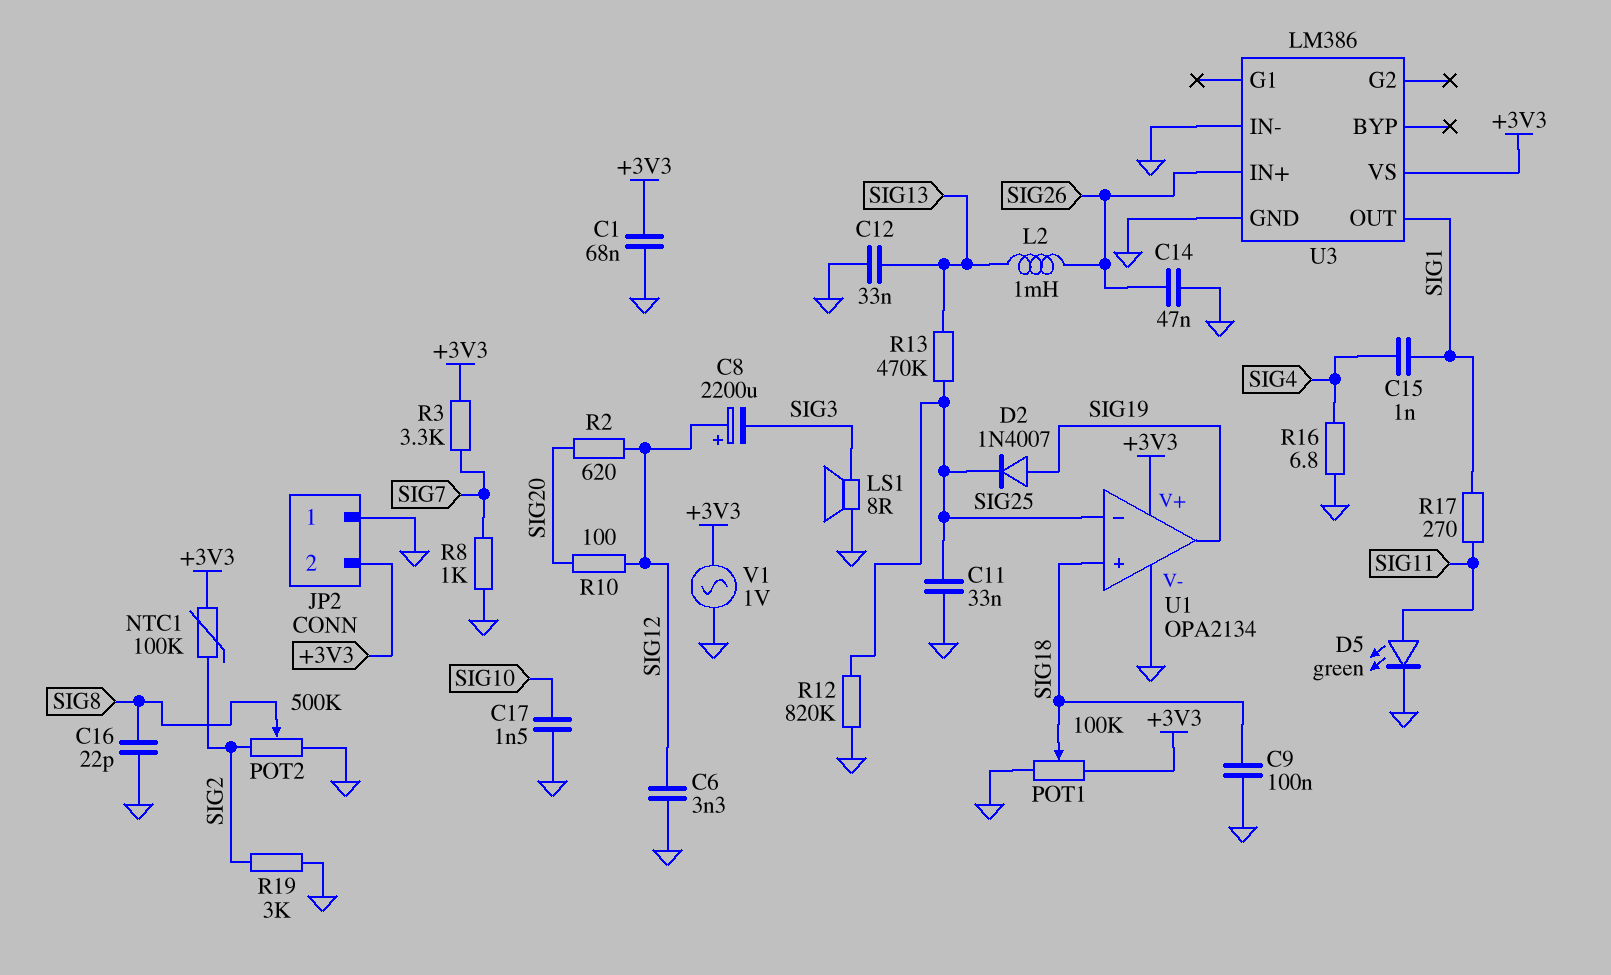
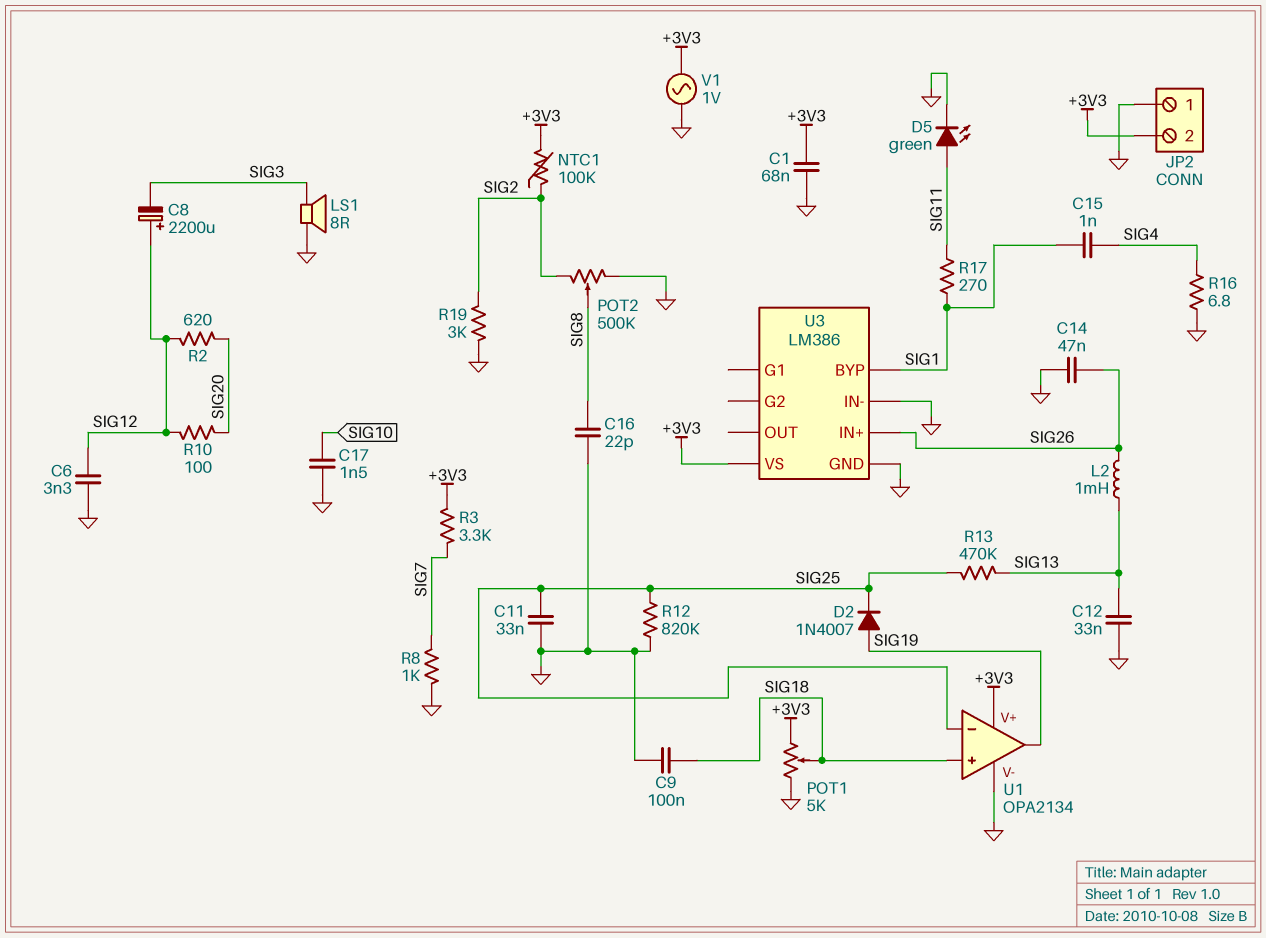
POT1: 100k (+3V3, GND, wiper SIG18) -> 5k (+3V3, GND, wiper SIG18)
U3 pin BYP: none -> SIG1
U3 pin OUT: SIG1 -> none

